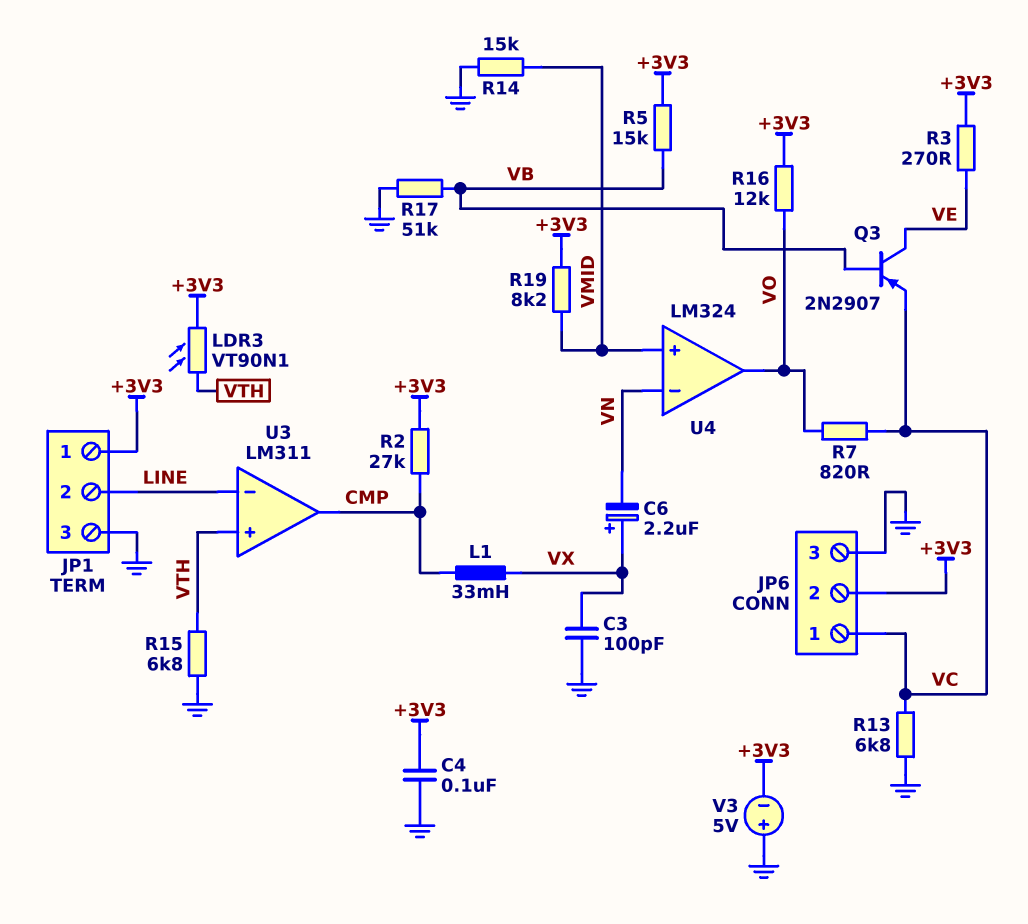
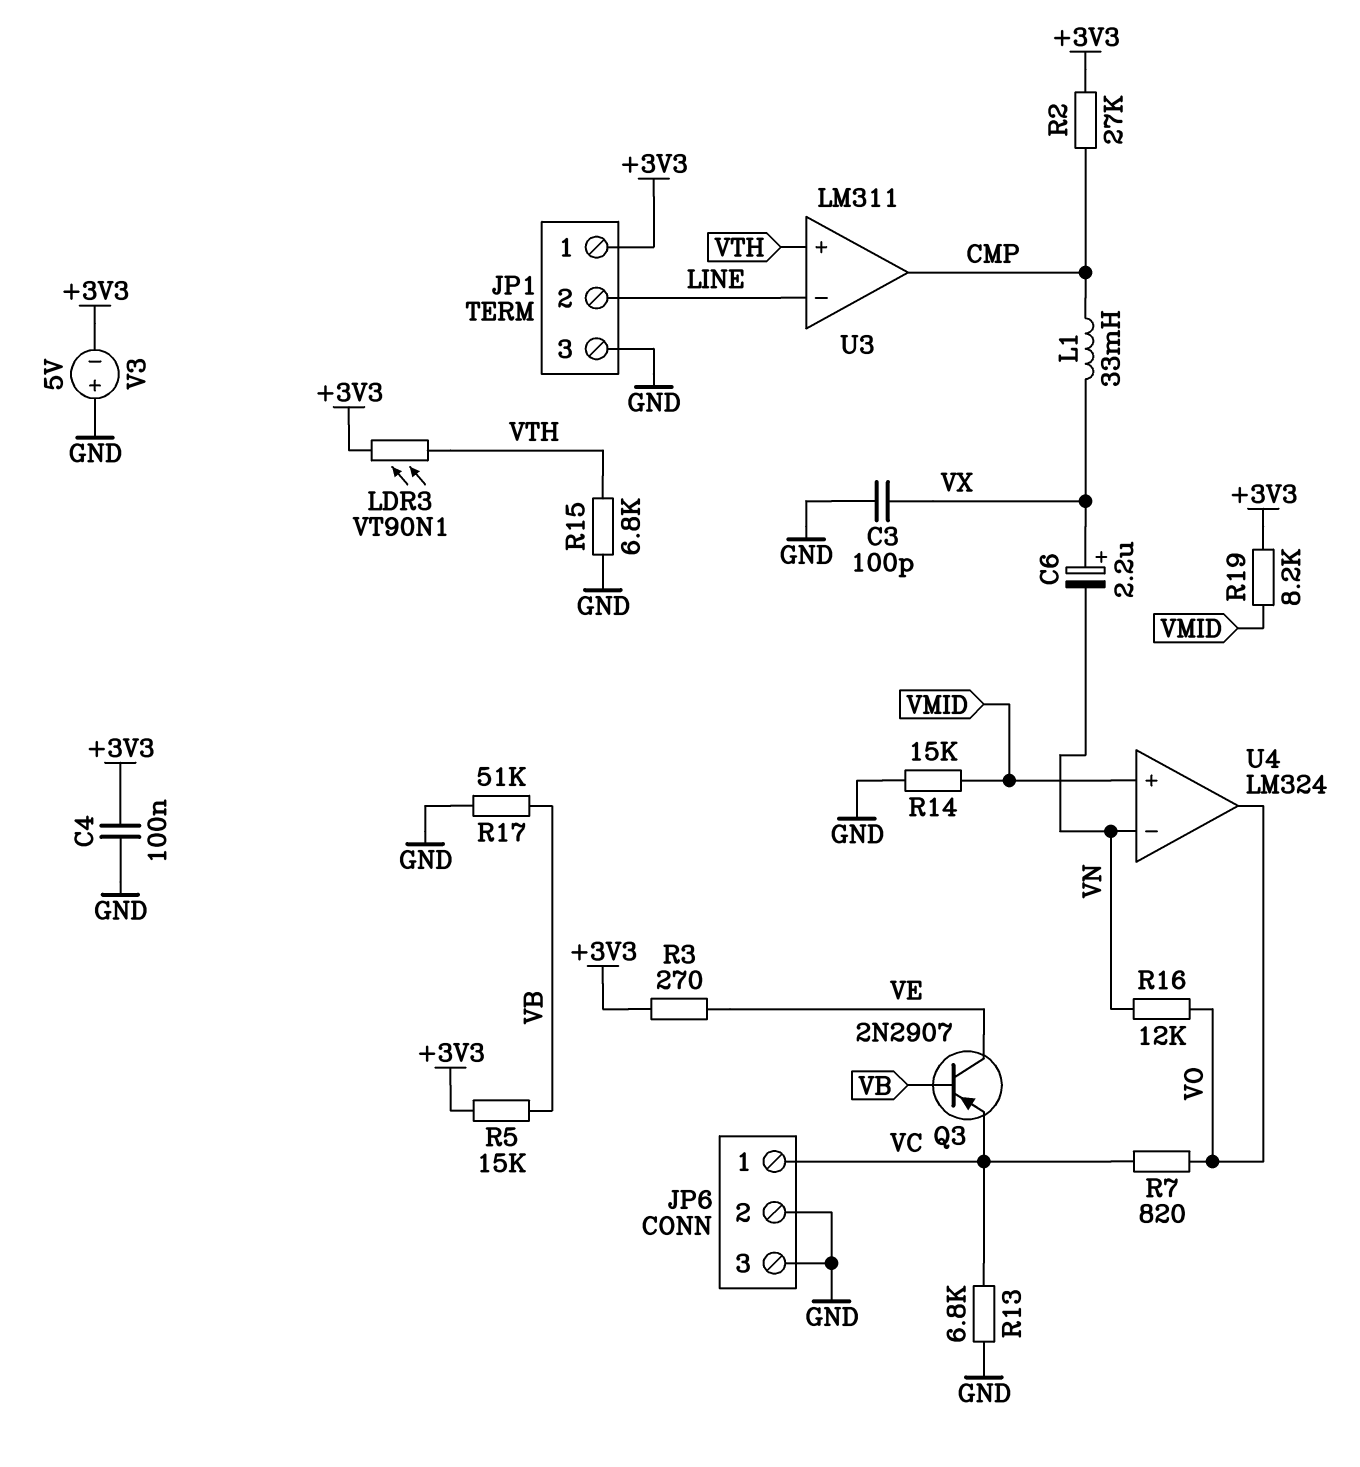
JP6 pin 2: +3V3 -> GND
R16: 12k (+3V3, VO) -> 12k (VN, VO)

